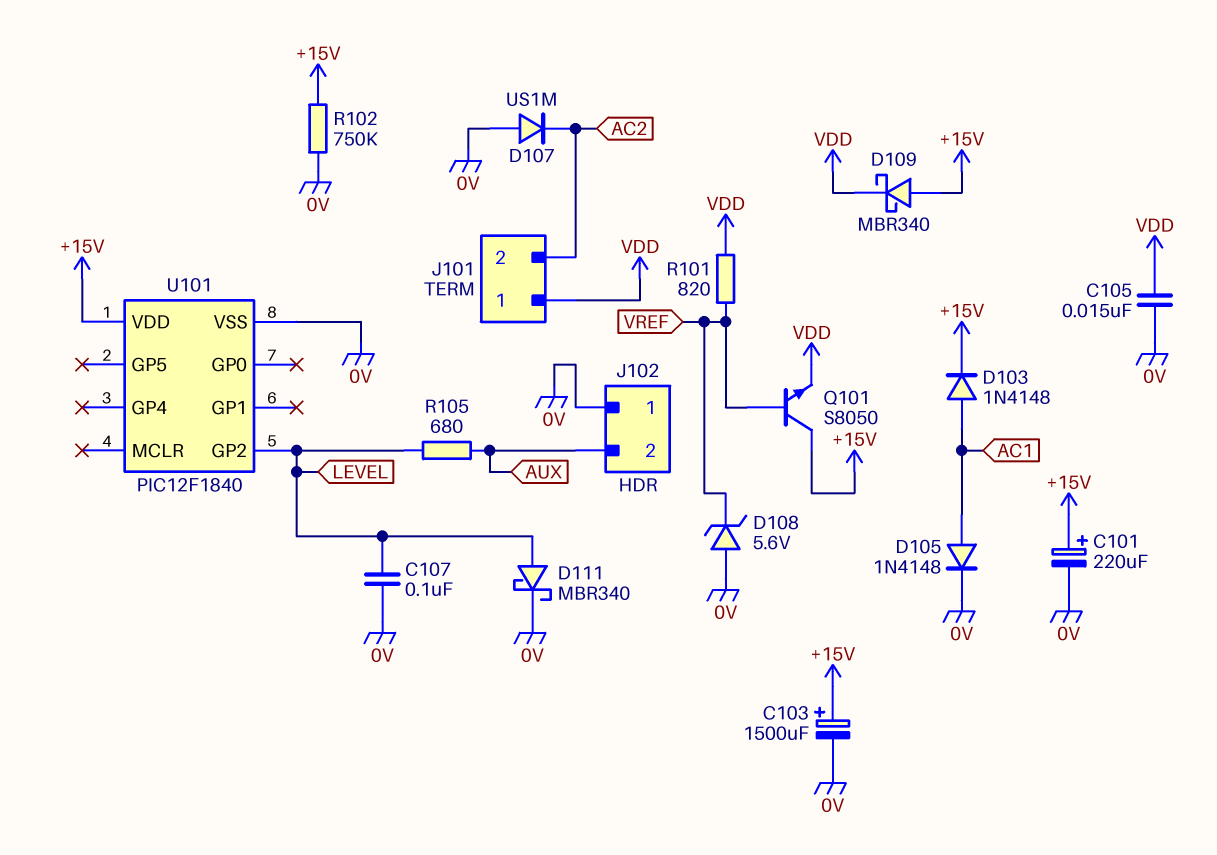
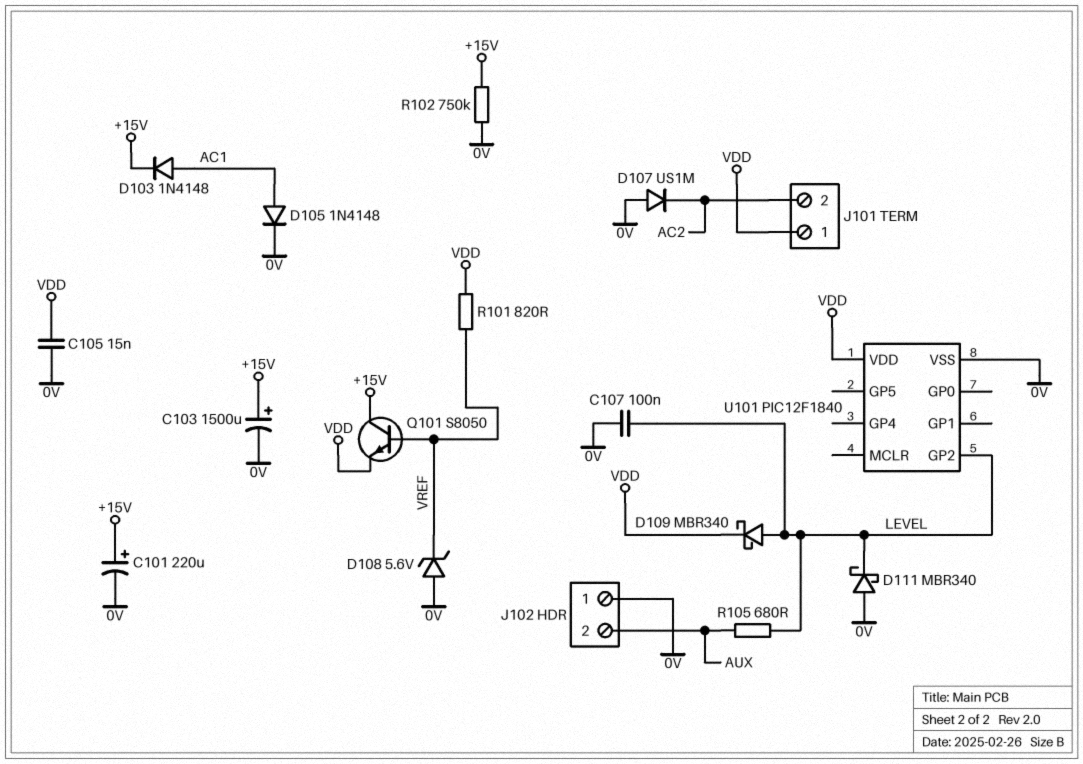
D109: schottky MBR340 (A +15V, K VDD) -> schottky MBR340 (A LEVEL, K VDD)
D111: schottky MBR340 (A LEVEL, K 0V) -> schottky MBR340 (A 0V, K LEVEL)
U101 pin VDD: +15V -> VDD

